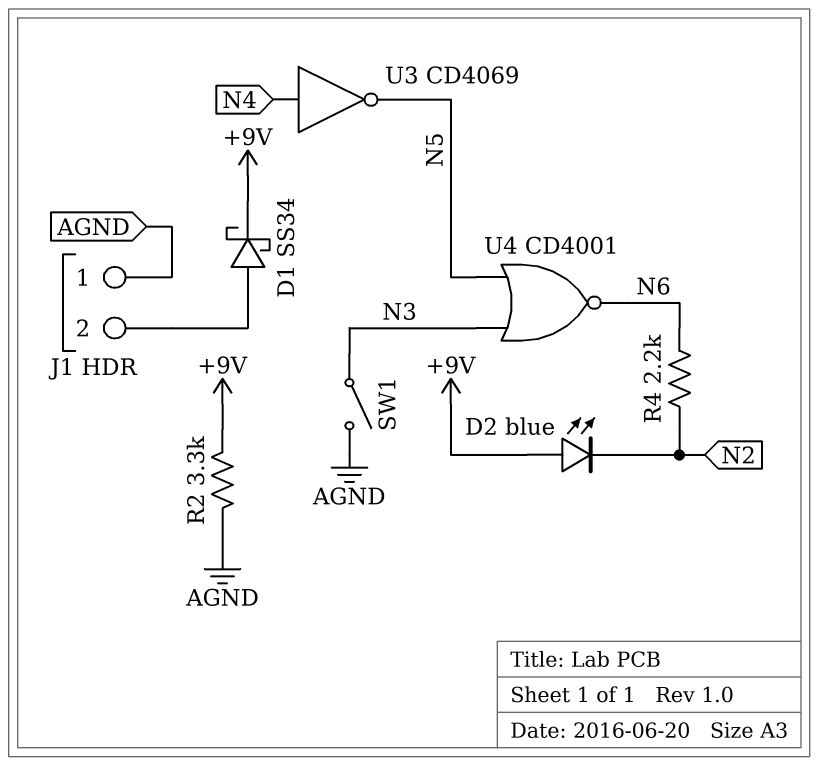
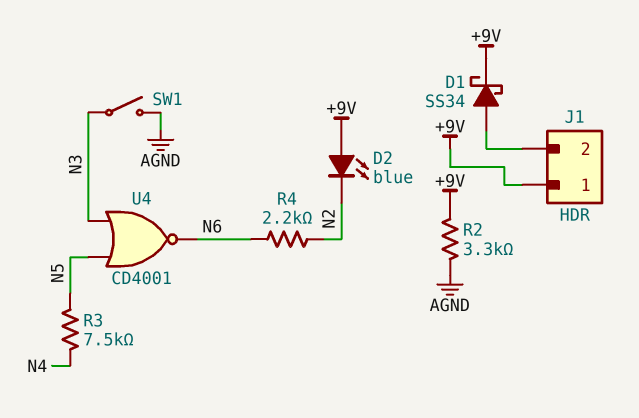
J1 pin 1: AGND -> +9V
R3: none -> 7.5k (N4, N5)
U3: NOT CD4069 (in N4, out N5) -> none

